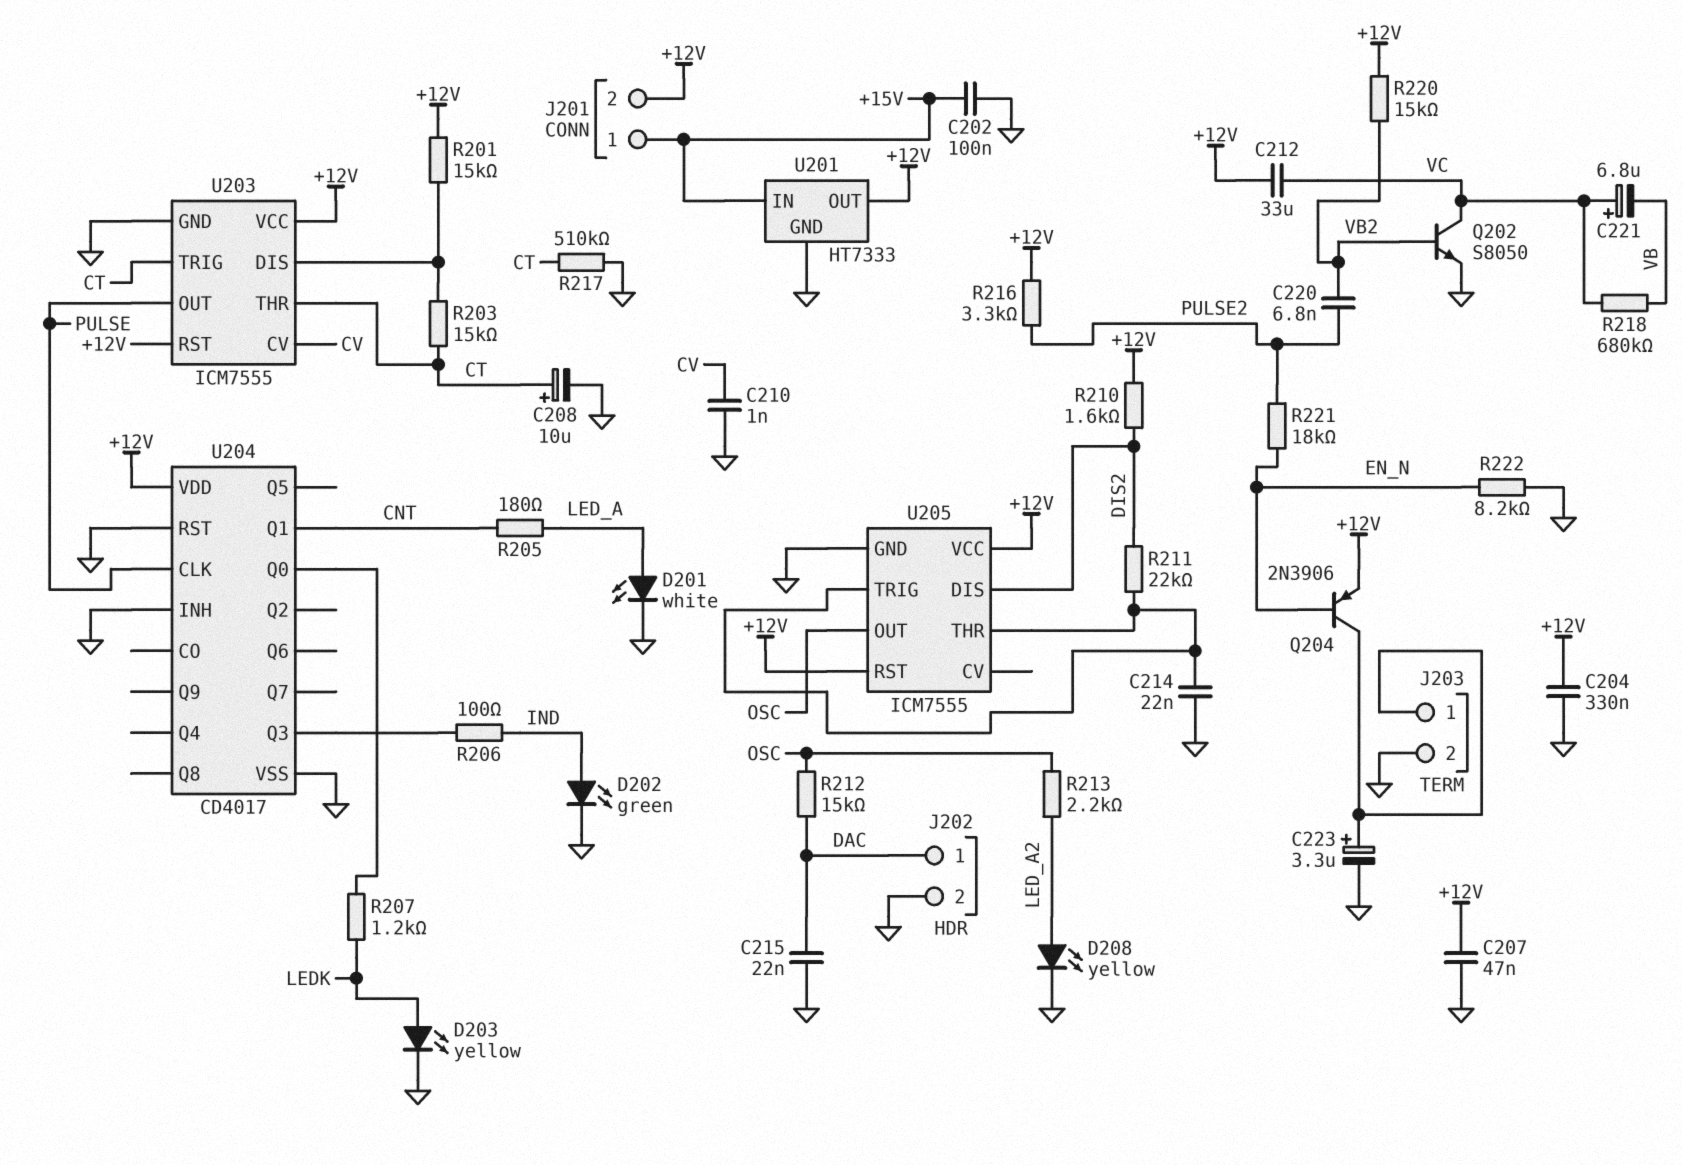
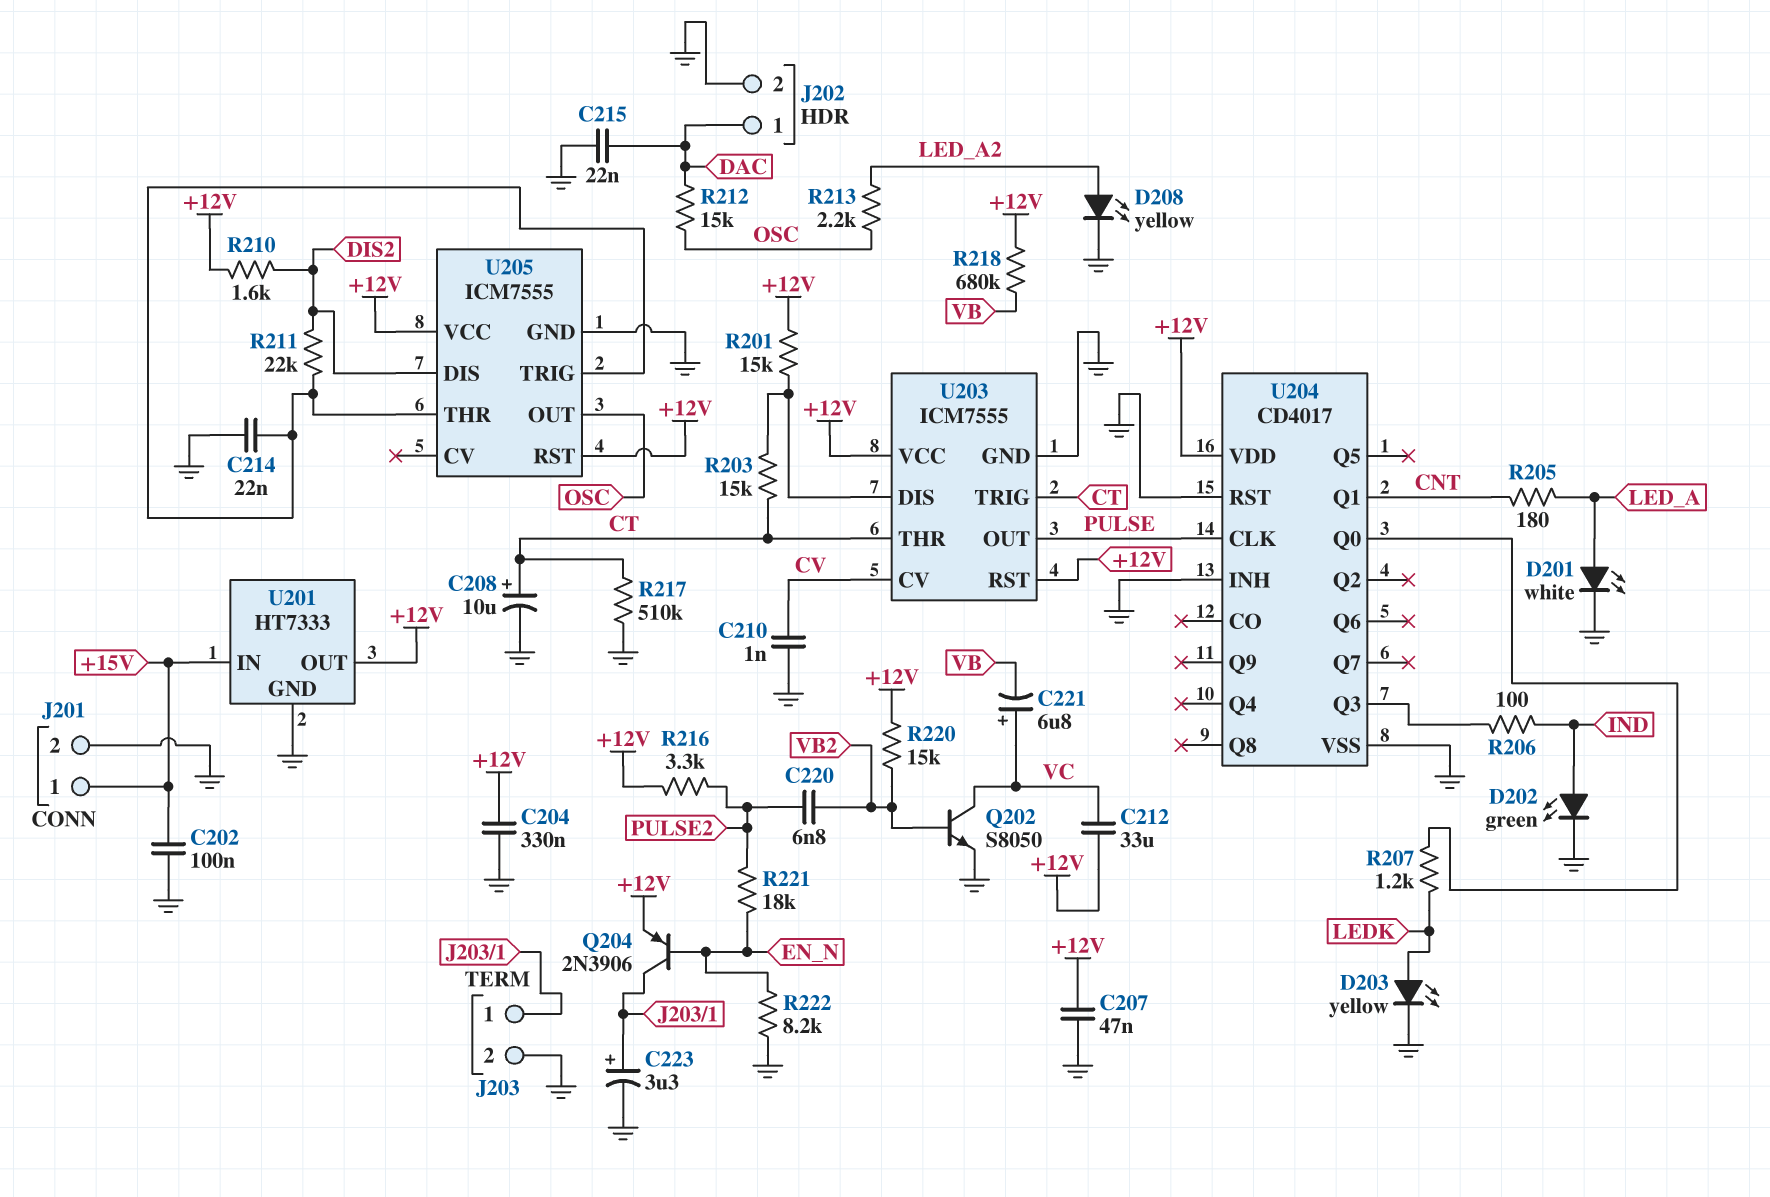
J201 pin 2: +12V -> GND
R218: 680k (VB, VC) -> 680k (+12V, VB)

